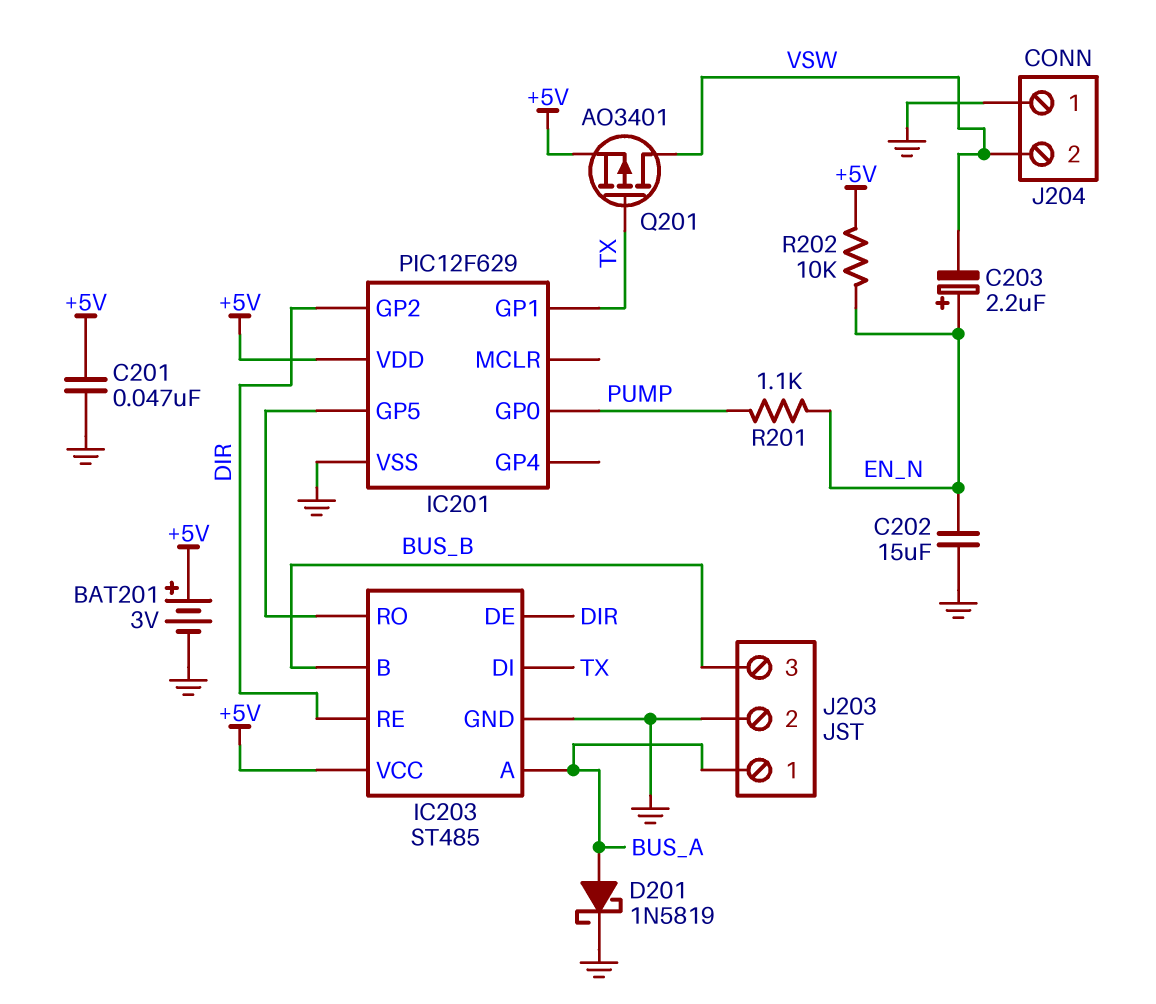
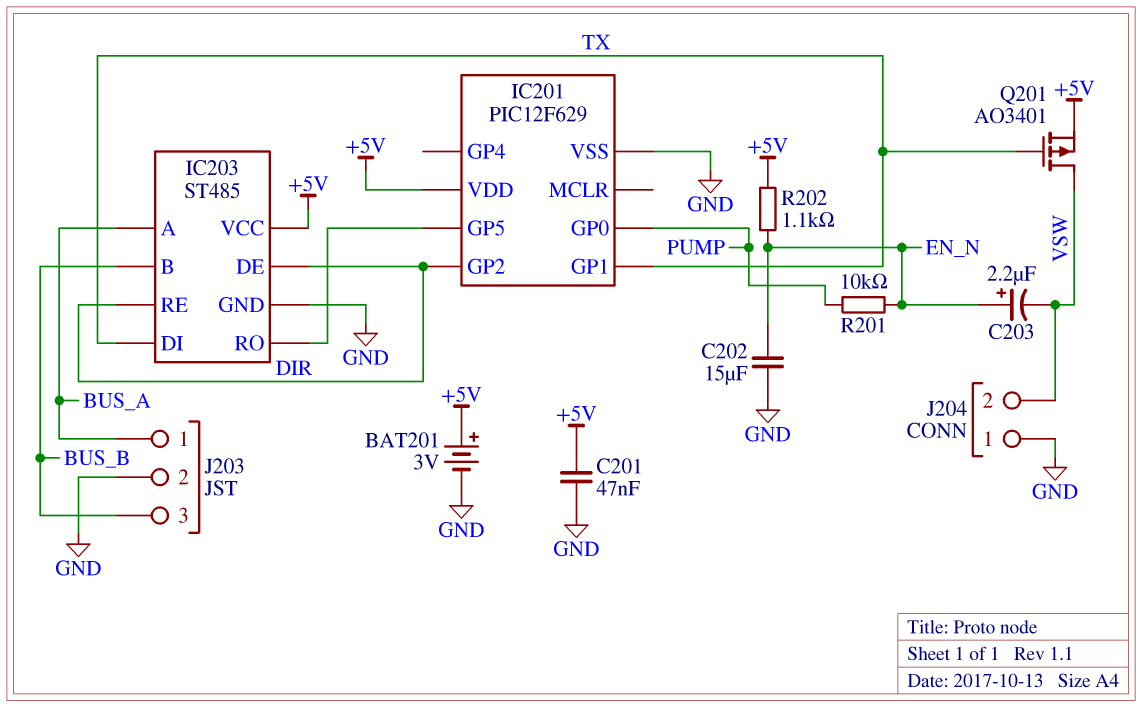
D201: schottky 1N5819 (A BUS_A, K GND) -> none
R201: 1.1k (EN_N, PUMP) -> 10k (EN_N, PUMP)
R202: 10k (+5V, EN_N) -> 1.1k (+5V, EN_N)

